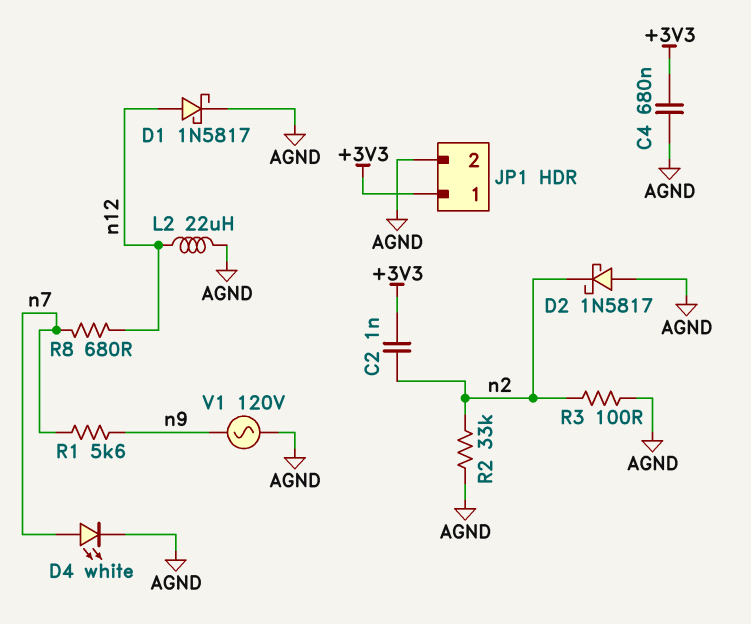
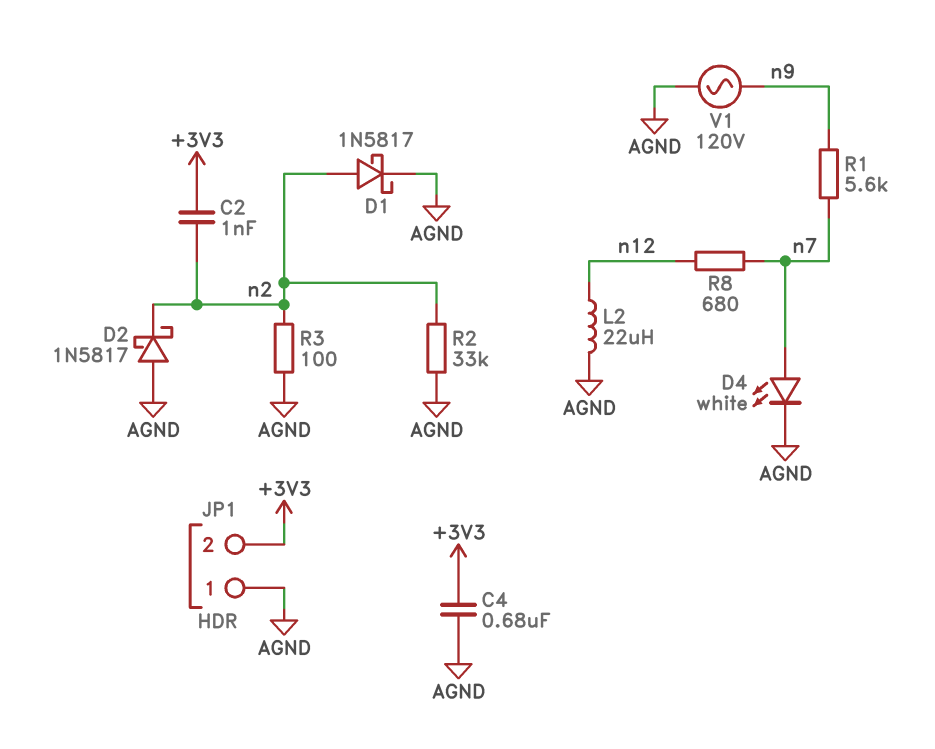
D1: schottky 1N5817 (A n12, K AGND) -> schottky 1N5817 (A n2, K AGND)
JP1 pin 1: +3V3 -> AGND
JP1 pin 2: AGND -> +3V3

